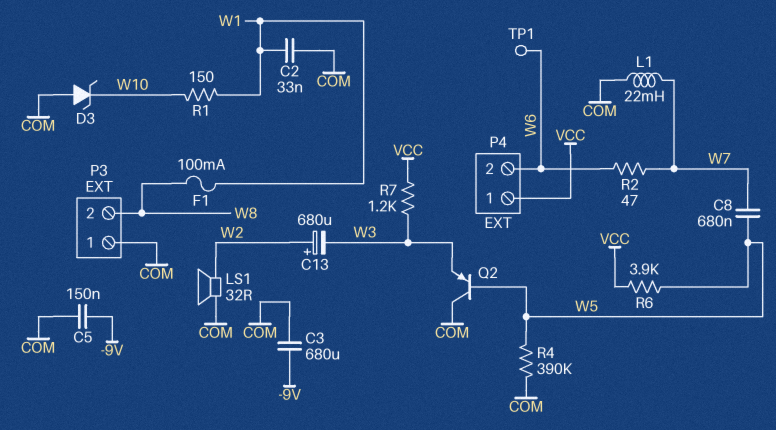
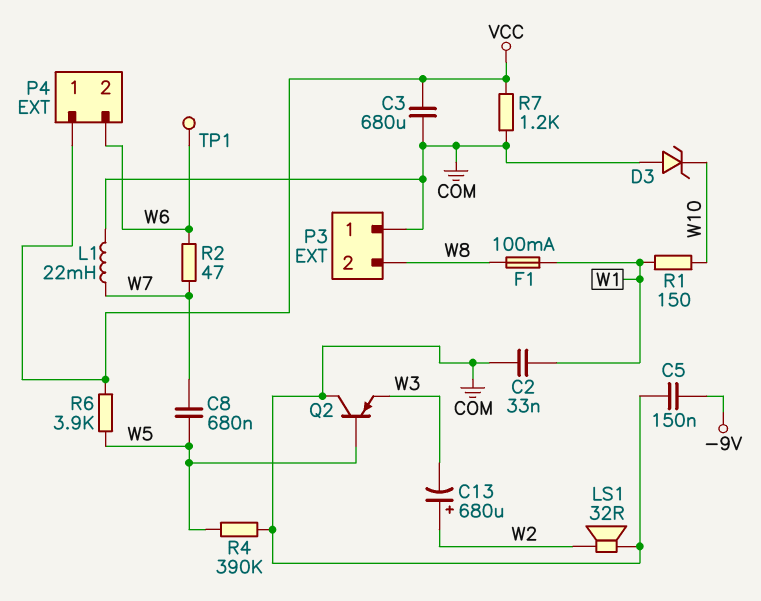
C3: 680uF (-9V, COM) -> 680uF (COM, VCC)
R7: 1.2k (VCC, W3) -> 1.2k (COM, VCC)

